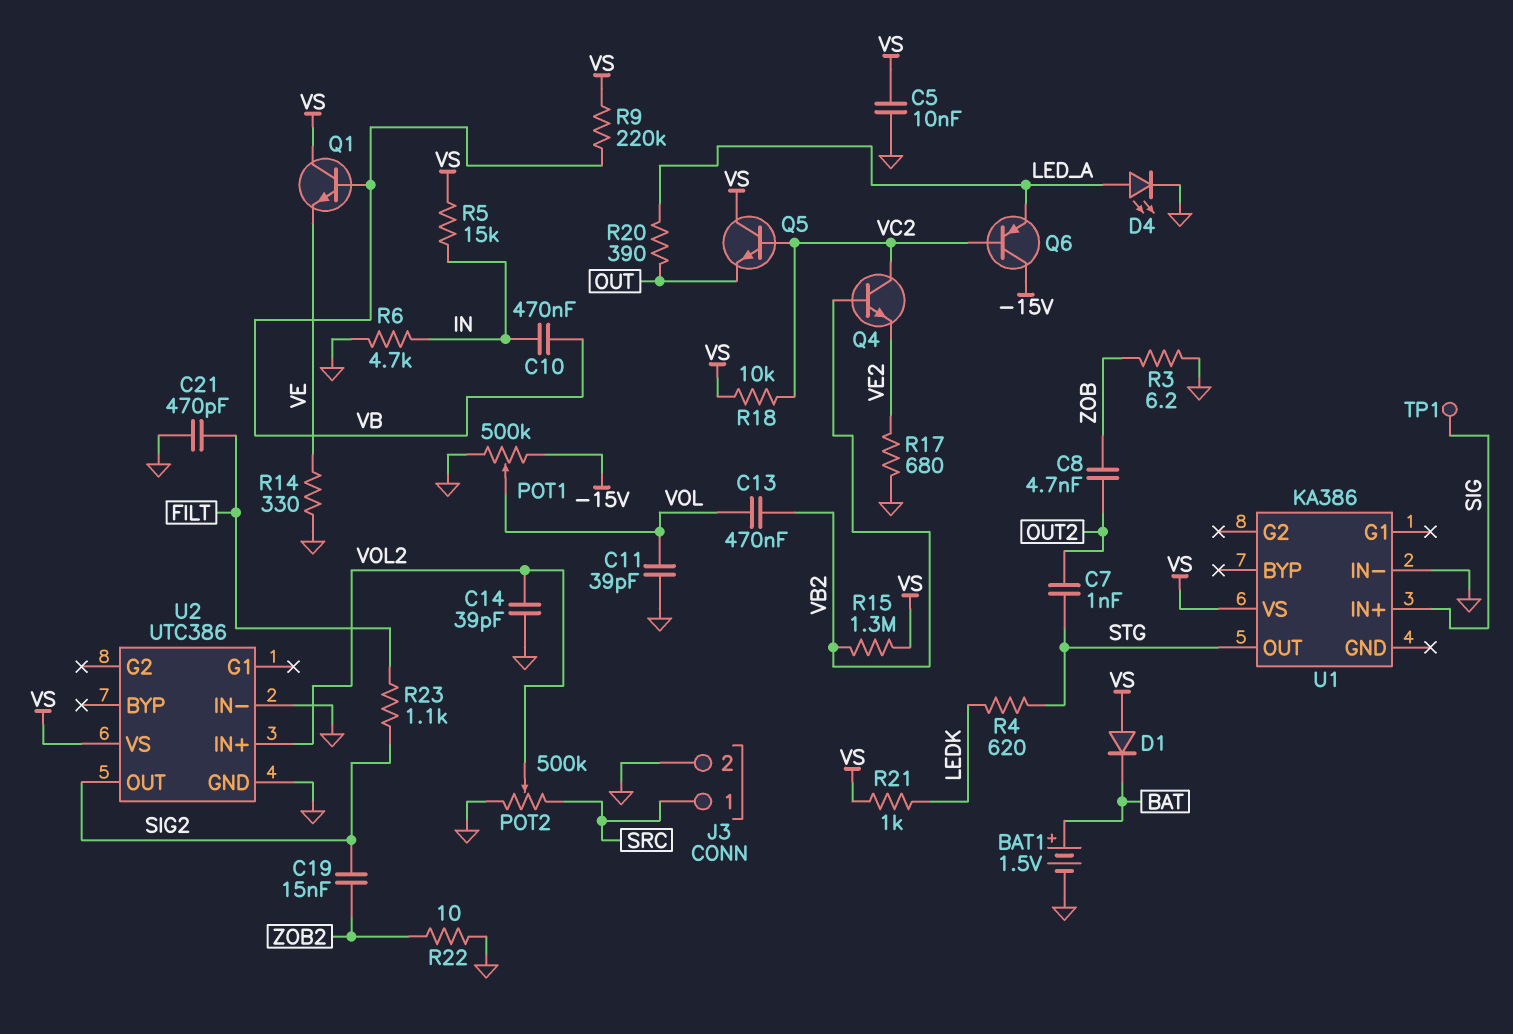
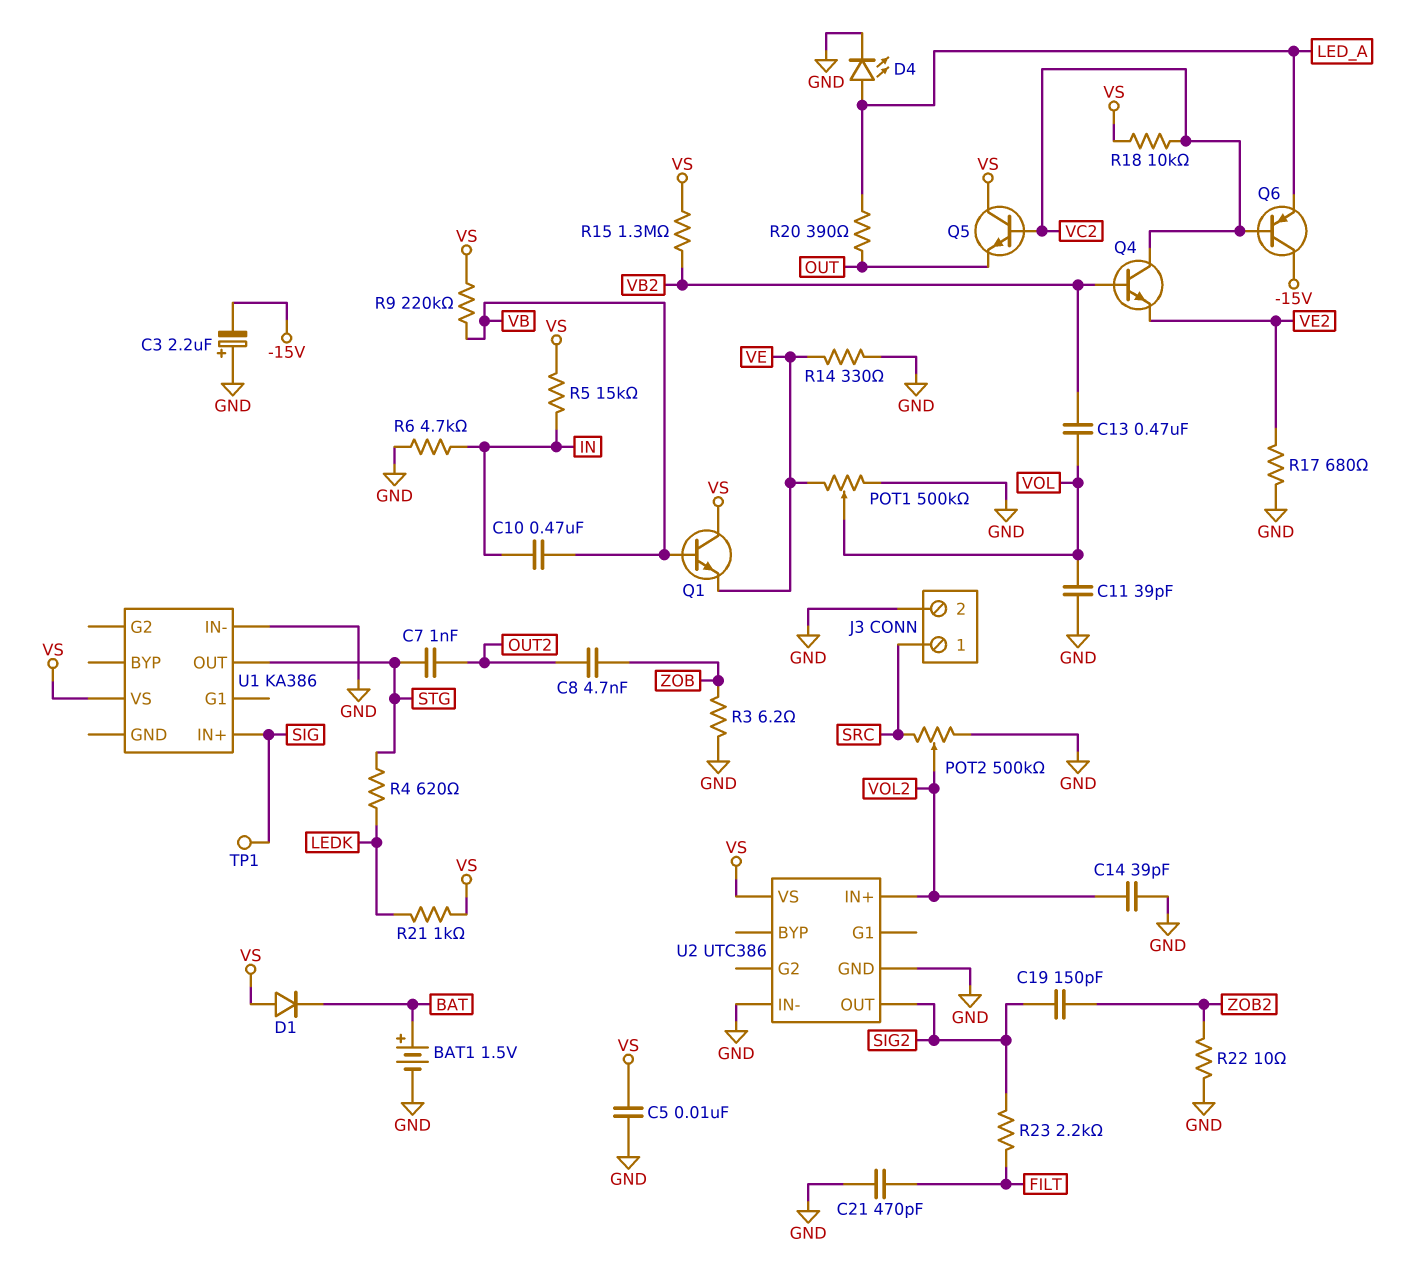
C3: none -> 2.2uF (plus GND, minus -15V)
C19: 15nF (SIG2, ZOB2) -> 150pF (SIG2, ZOB2)
POT1: 500k (-15V, GND, wiper VOL) -> 500k (GND, VE, wiper VOL)
R23: 1.1k (FILT, SIG2) -> 2.2k (FILT, SIG2)

